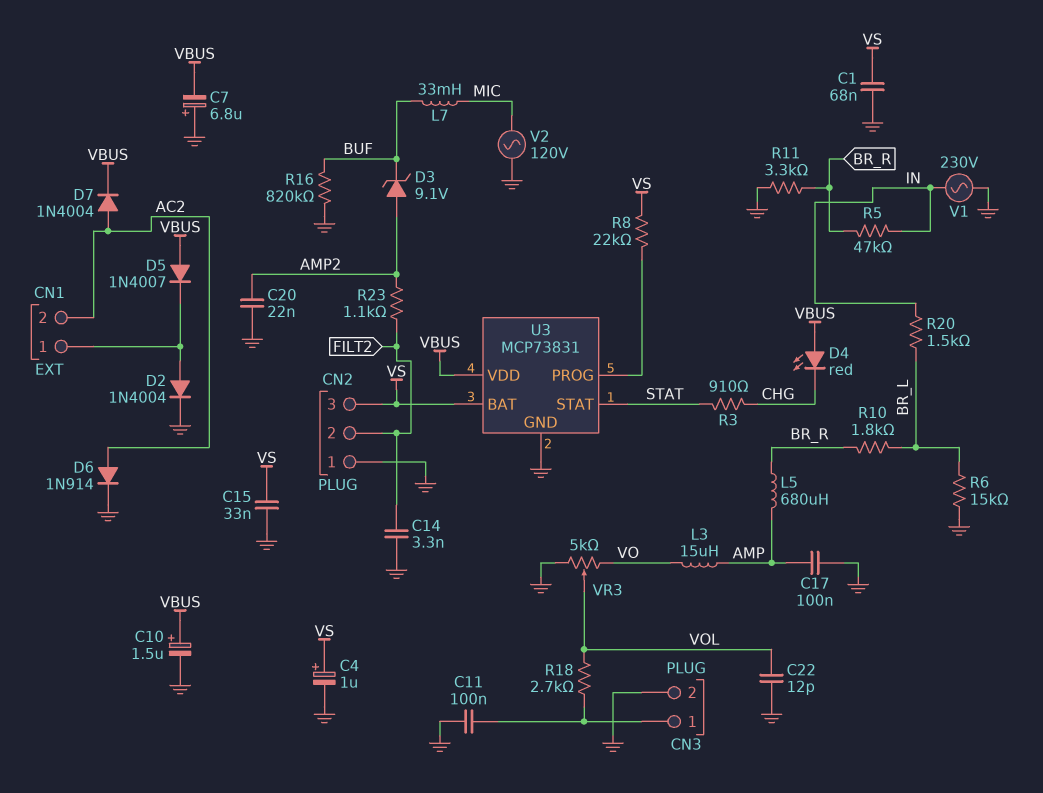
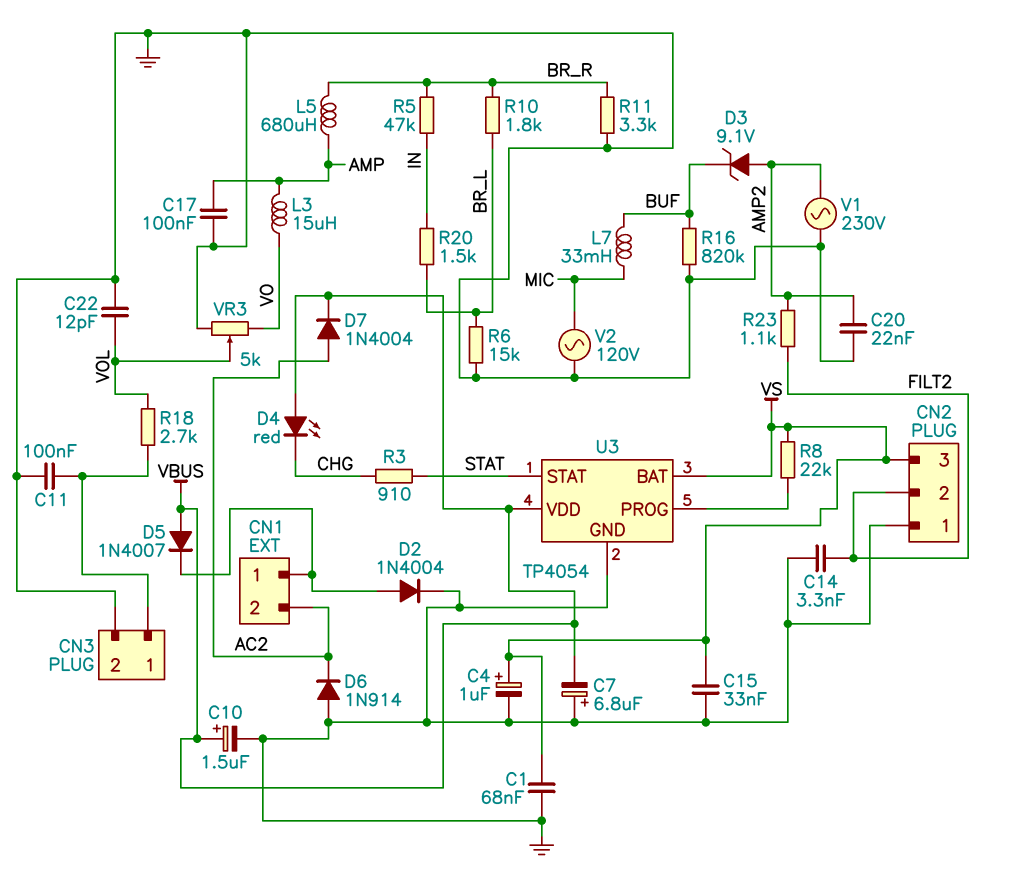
D6: diode 1N914 (A AC2, K GND) -> diode 1N914 (A GND, K AC2)
U3: MCP73831 -> TP4054
V1: AC 230V (GND, IN) -> AC 230V (AMP2, GND)

